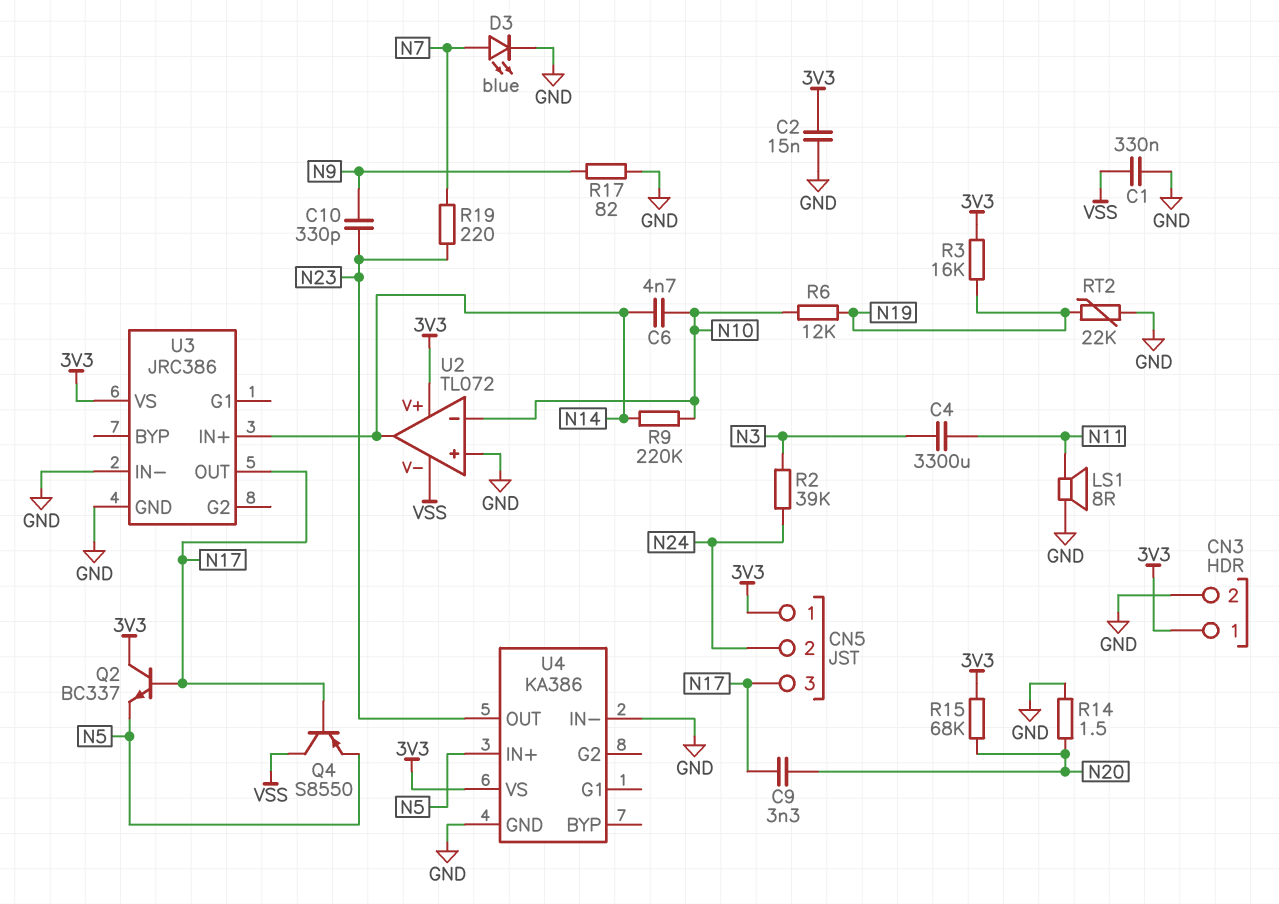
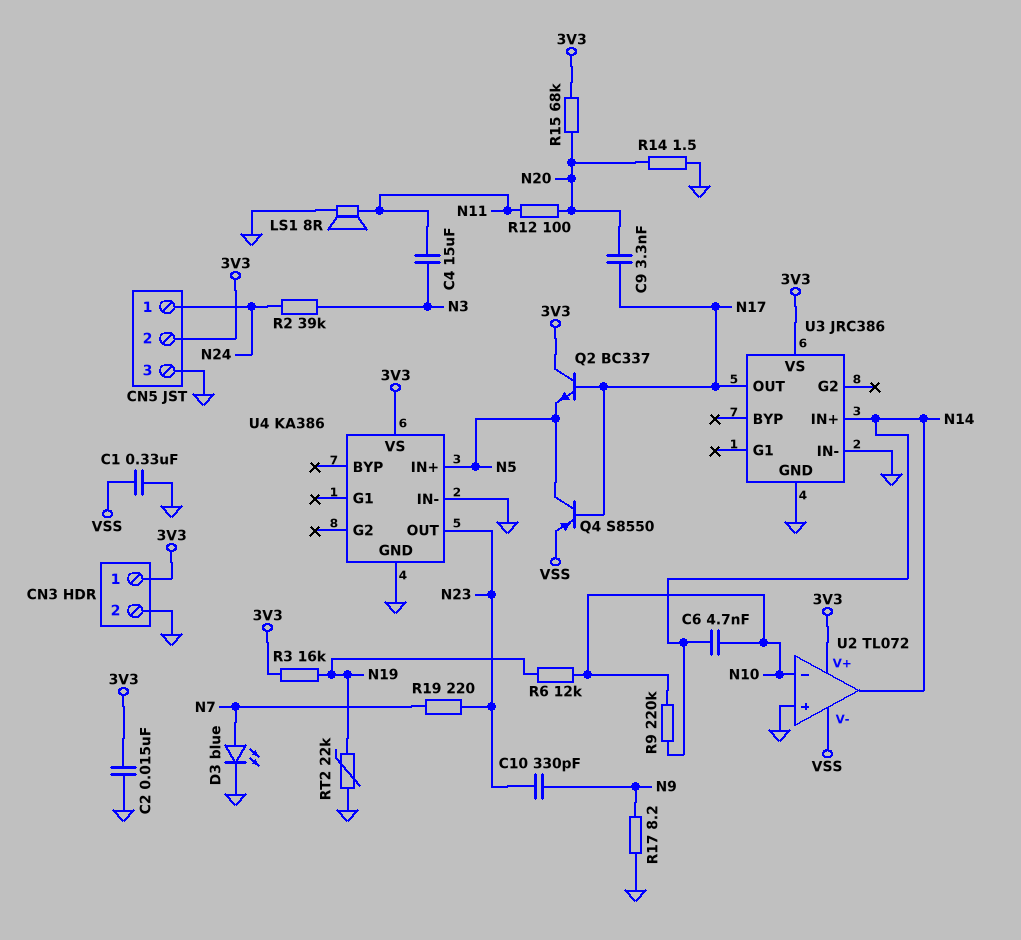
C4: 3300uF (N3, N11) -> 15uF (N3, N11)
CN5 pin 1: 3V3 -> N24
CN5 pin 2: N24 -> 3V3
CN5 pin 3: N17 -> GND
Q4: PNP S8550 (B N17, C VSS, E N5) -> PNP S8550 (B N17, C N5, E VSS)
R12: none -> 100 (N11, N20)
R17: 82 (GND, N9) -> 8.2 (GND, N9)

